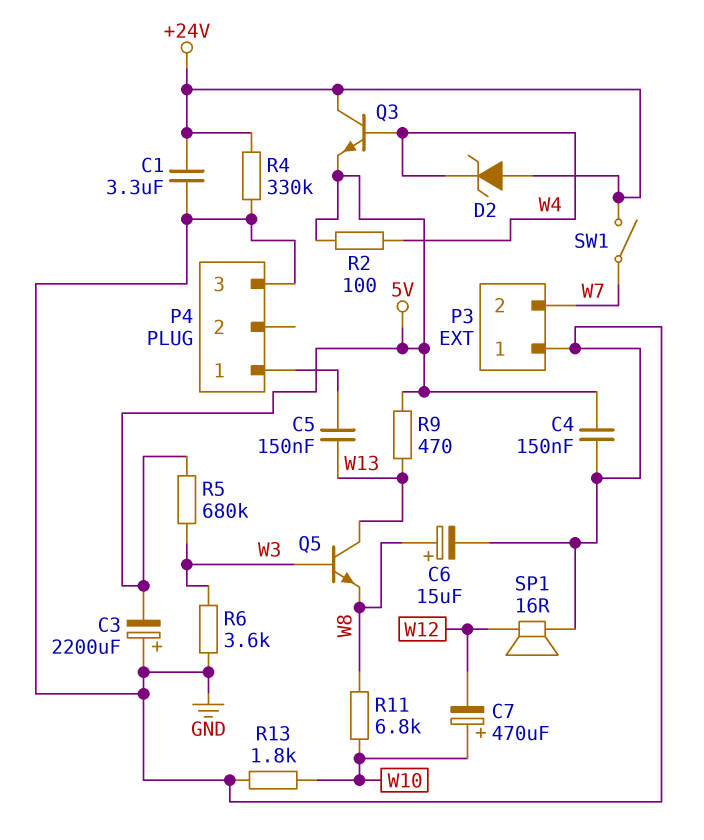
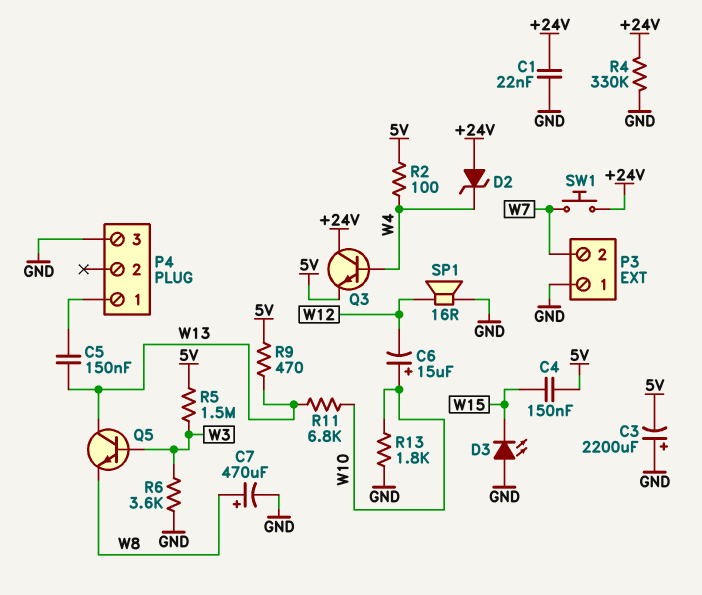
C1: 3.3uF (+24V, GND) -> 22nF (+24V, GND)
C4: 150nF (5V, GND) -> 150nF (5V, W15)
C6: 15uF (plus W8, minus GND) -> 15uF (plus W10, minus W12)
C7: 470uF (plus W10, minus W12) -> 470uF (plus W8, minus GND)
D3: none -> LED (A GND, K W15)
R5: 680k (5V, W3) -> 1.5M (5V, W3)
R11: 6.8k (W8, W10) -> 6.8k (W10, W13)
SW1: switch (+24V, W7) -> button (+24V, W7)

